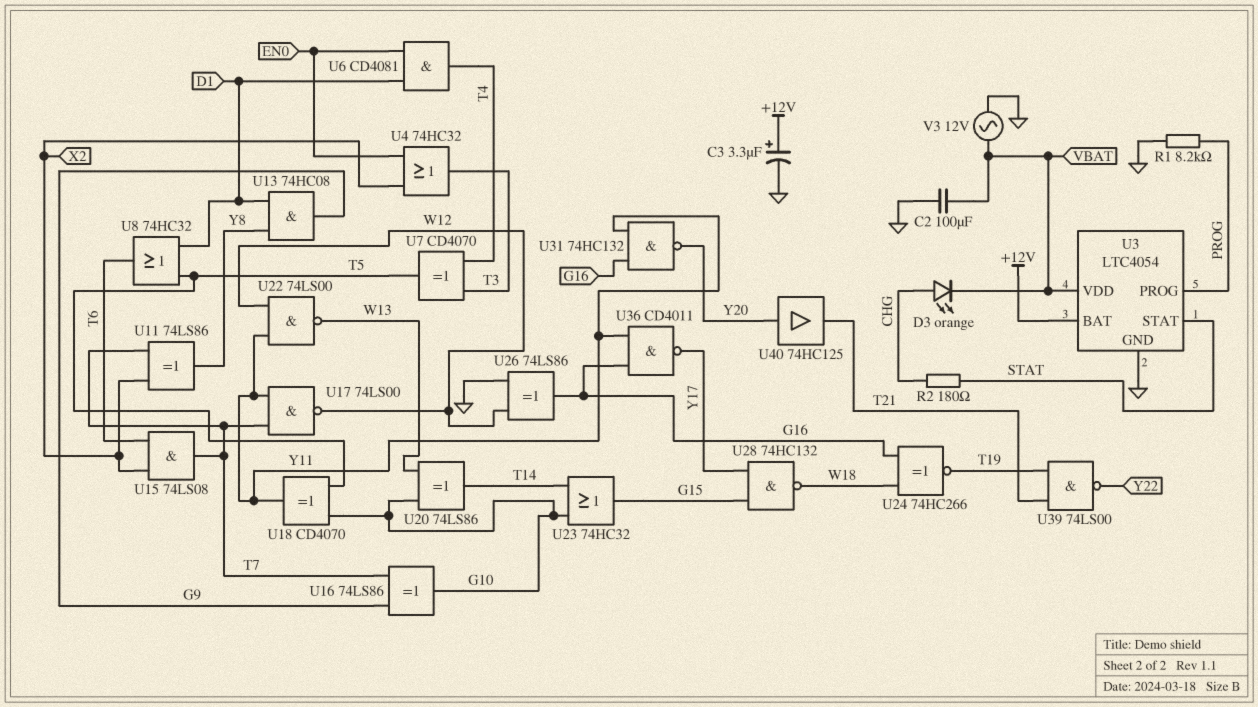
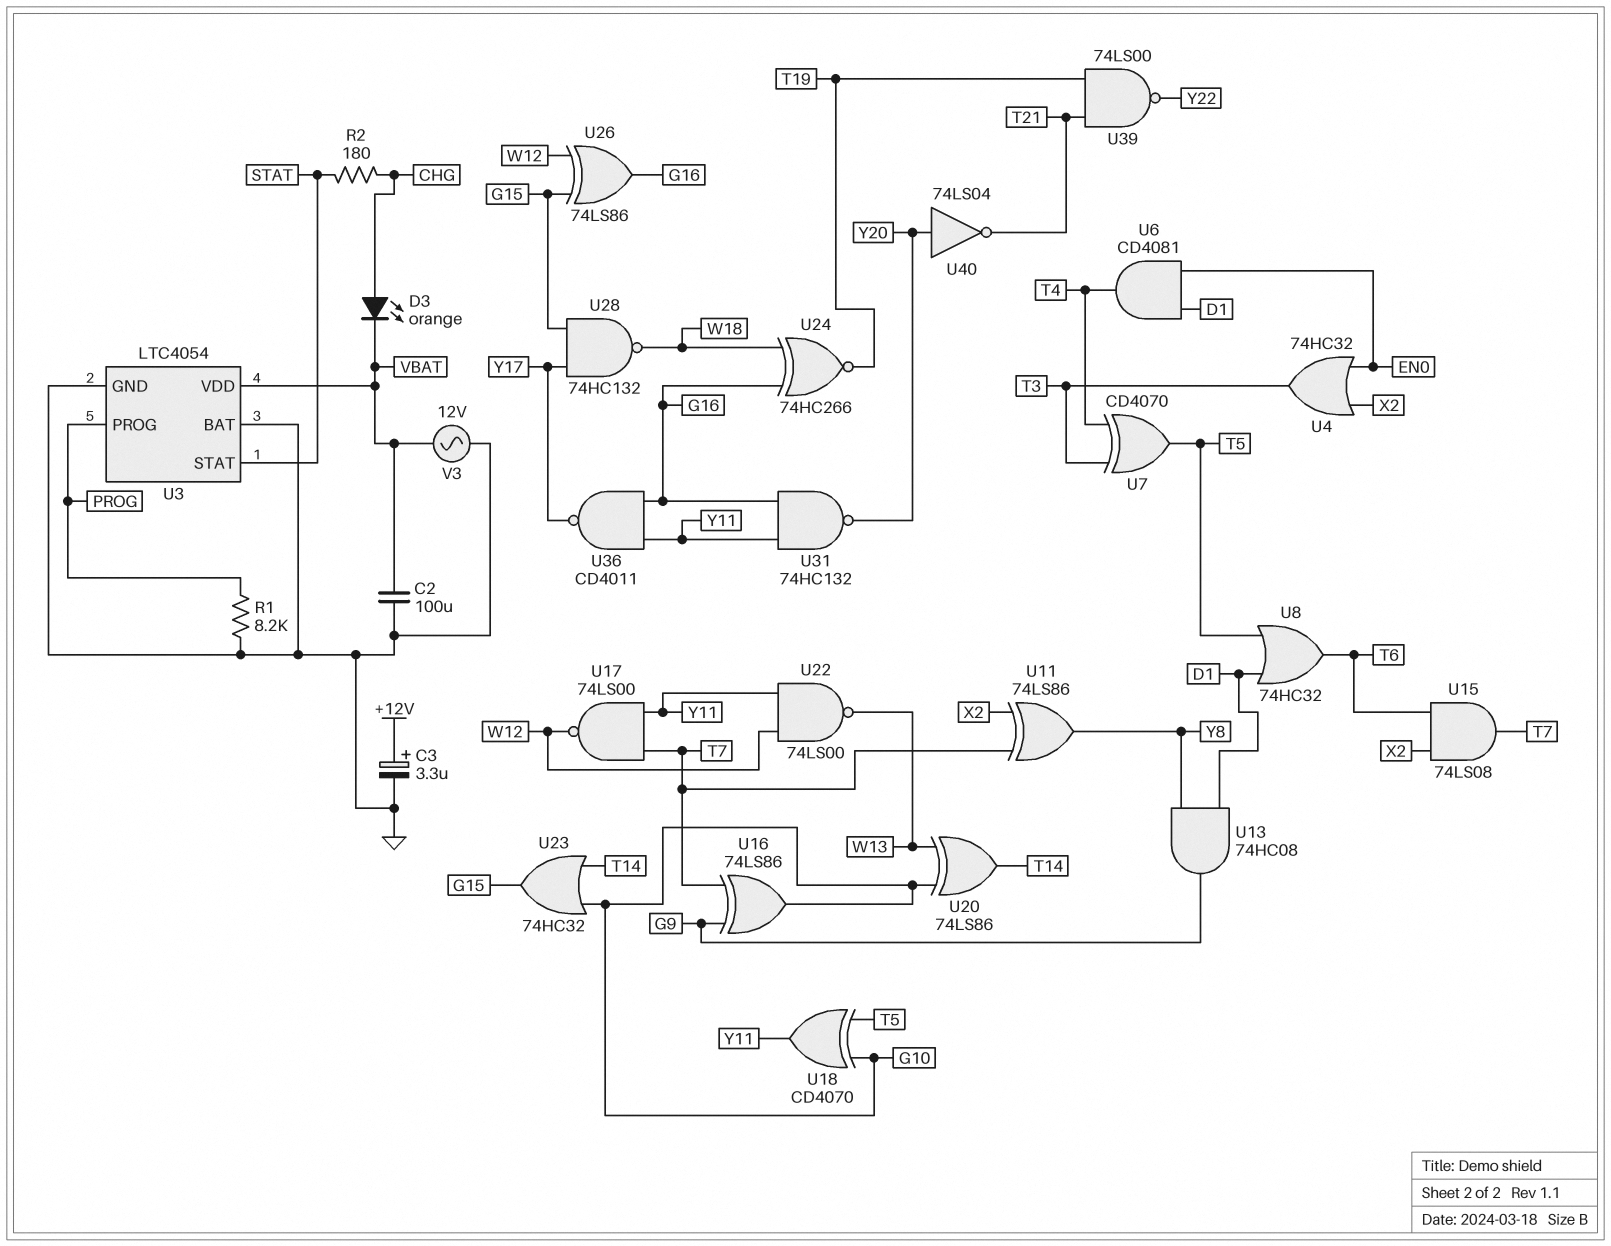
U3 pin BAT: +12V -> GND
U26: XOR 74LS86 (in GND, in W12, out G16) -> XOR 74LS86 (in G15, in W12, out G16)
U40: buffer 74HC125 (in Y20, out T21) -> NOT 74LS04 (in Y20, out T21)

